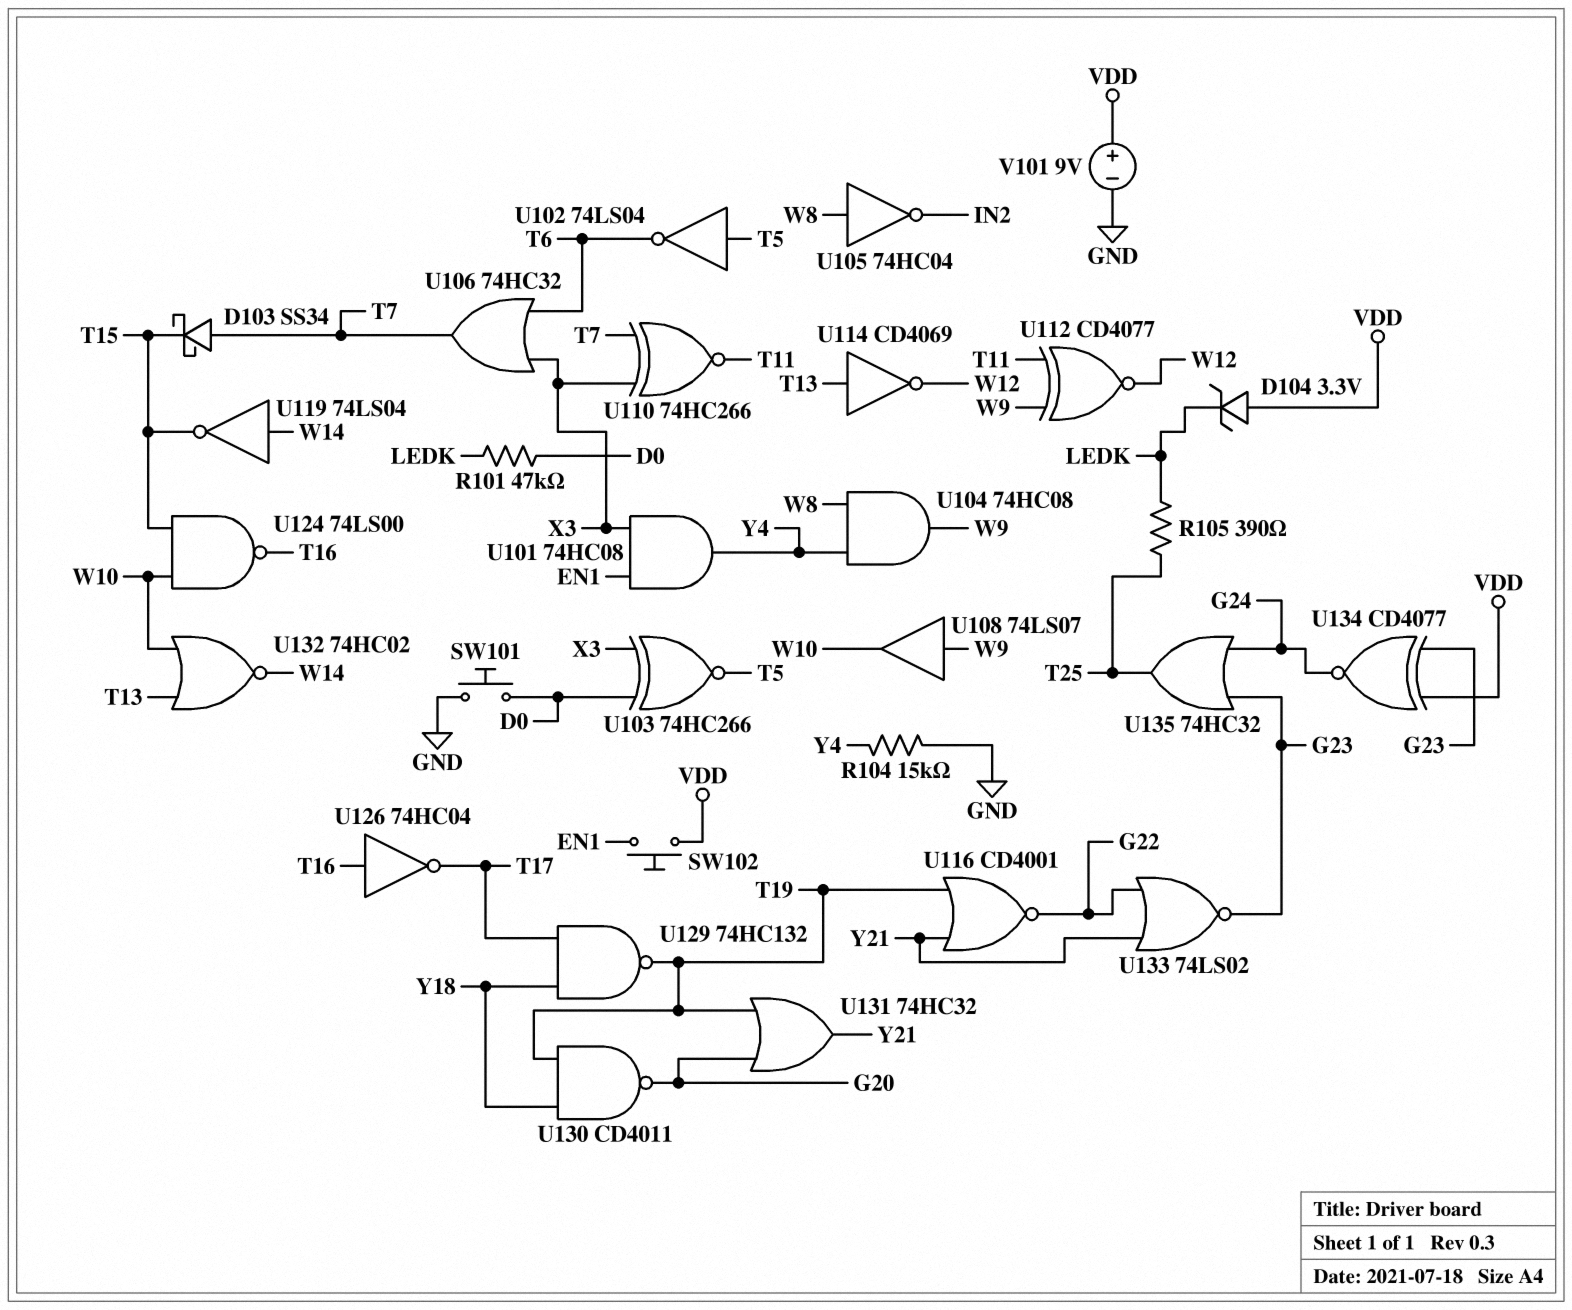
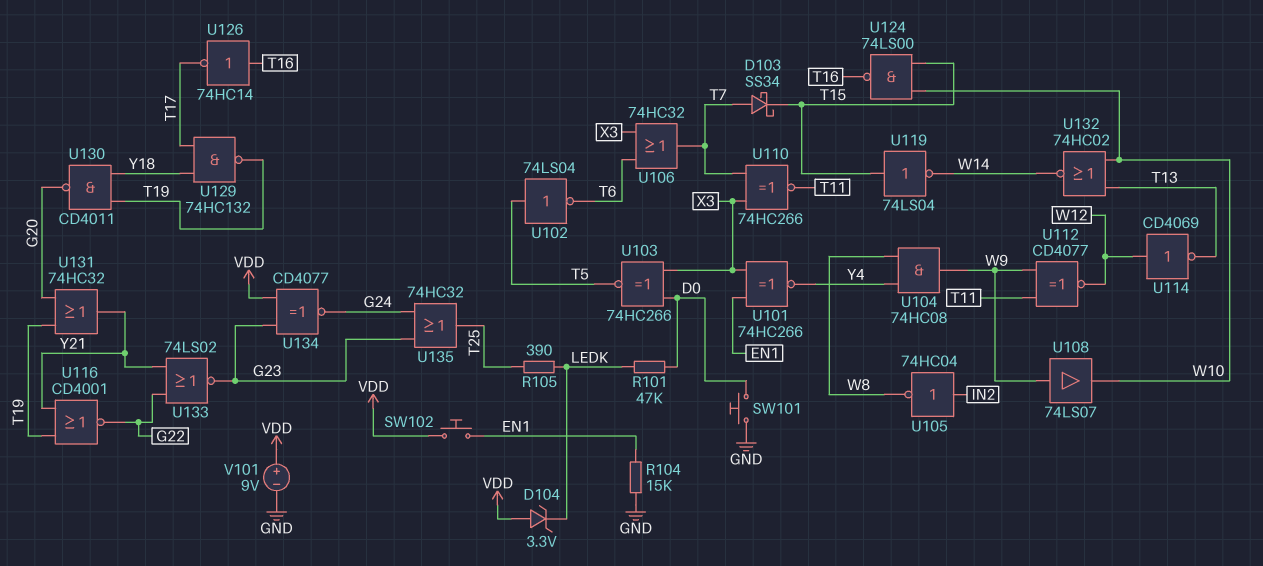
R104: 15k (GND, Y4) -> 15k (EN1, GND)
U101: AND 74HC08 (in EN1, in X3, out Y4) -> XNOR 74HC266 (in EN1, in X3, out Y4)
U105: NOT 74HC04 (in W8, out IN2) -> NOT 74HC04 (in IN2, out W8)
U114: NOT CD4069 (in T13, out W12) -> NOT CD4069 (in W12, out T13)
U119: NOT 74LS04 (in W14, out T15) -> NOT 74LS04 (in T15, out W14)
U126: NOT 74HC04 (in T16, out T17) -> NOT 74HC14 (in T16, out T17)

